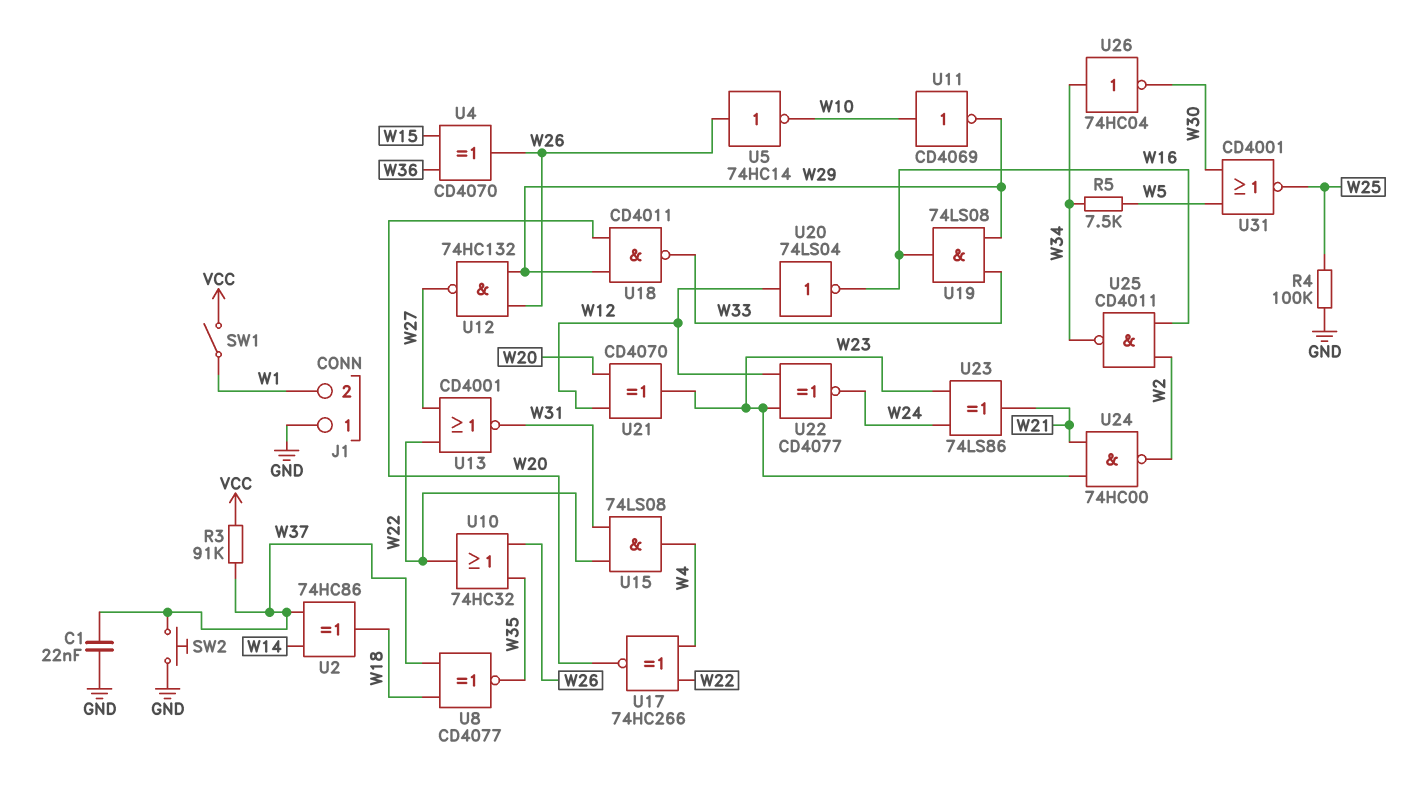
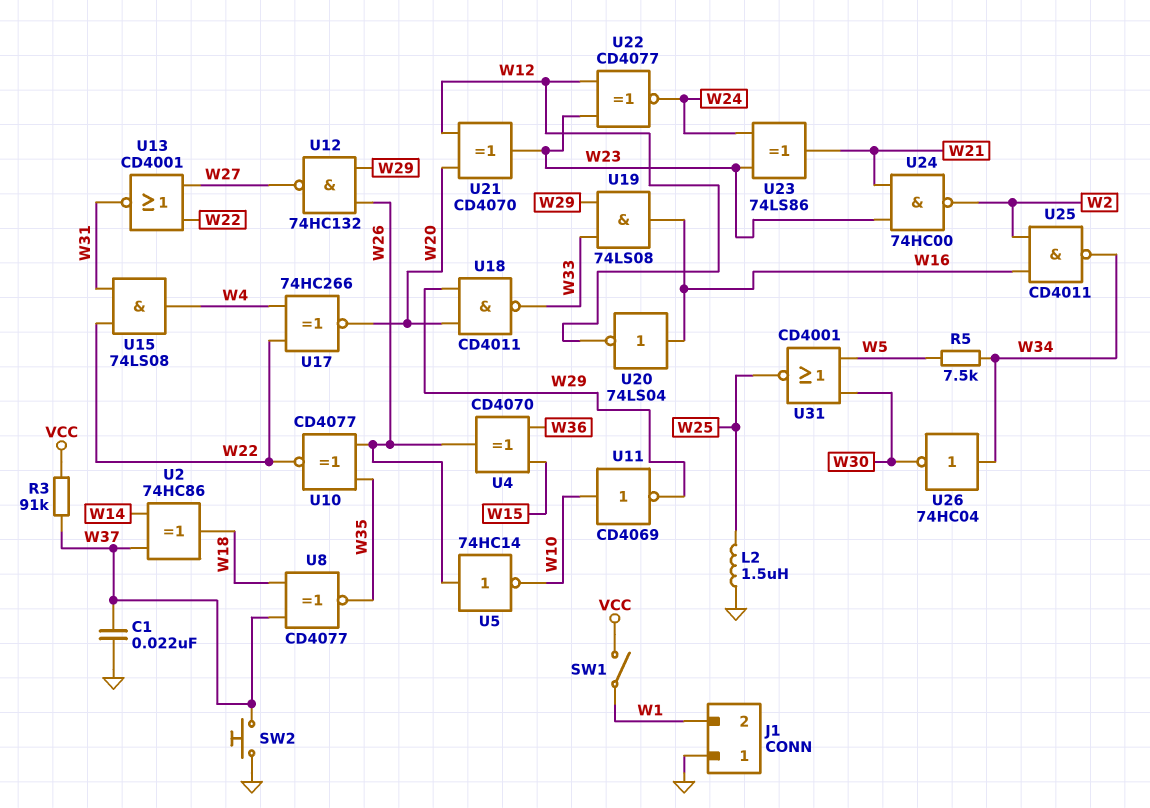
L2: none -> 1.5uH (GND, W25)
R4: 100k (GND, W25) -> none
U10: OR 74HC32 (in W26, in W35, out W22) -> XNOR CD4077 (in W26, in W35, out W22)
U20: NOT 74LS04 (in W12, out W16) -> NOT 74LS04 (in W16, out W12)

